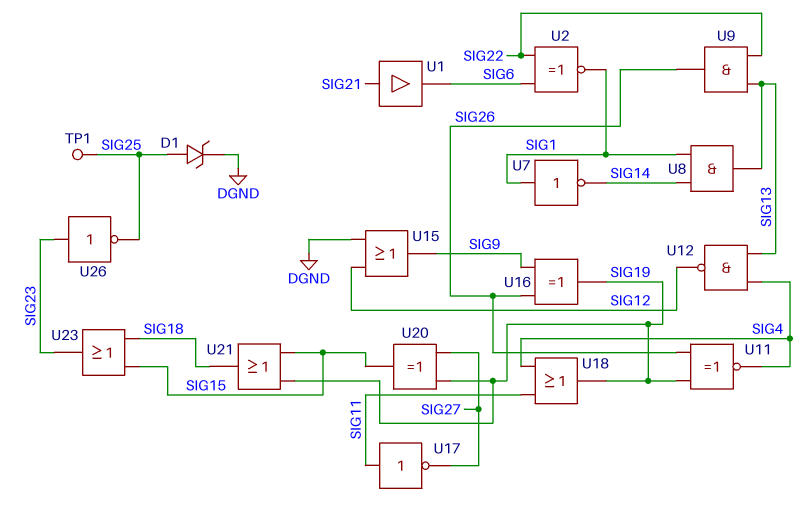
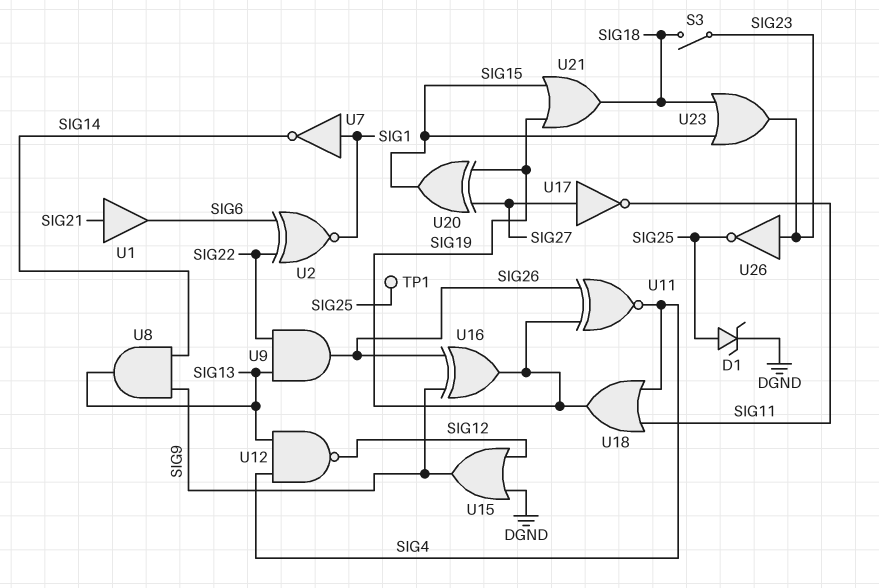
S3: none -> switch (SIG18, SIG23)
U8: AND (in SIG1, in SIG14, out SIG13) -> AND (in SIG9, in SIG14, out SIG13)
U17: NOT (in SIG11, out SIG27) -> NOT (in SIG27, out SIG11)

